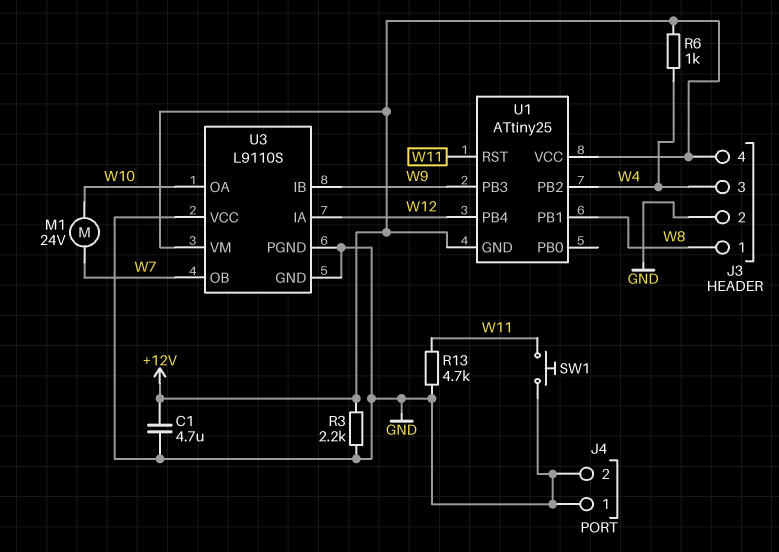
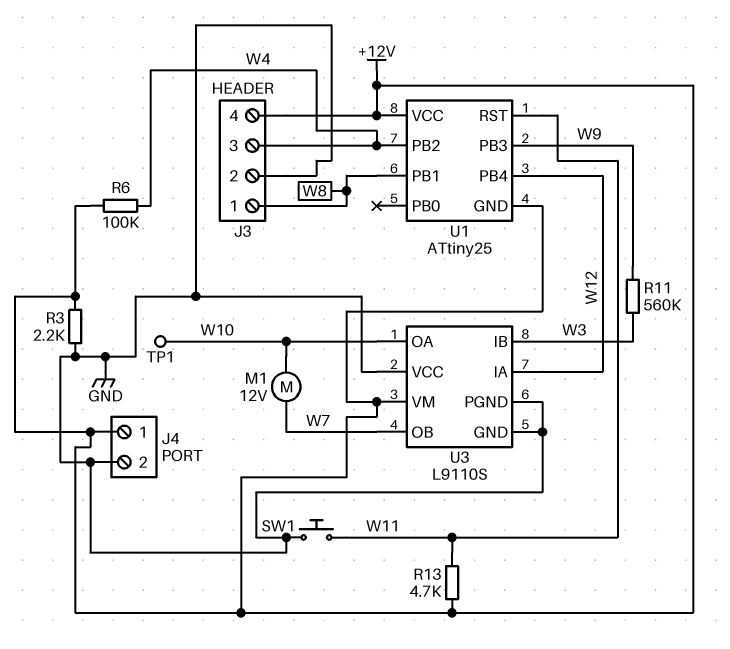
C1: 4.7uF (+12V, GND) -> none
J4 pin 1: GND -> +12V
M1: motor 24V (W7, W10) -> motor 12V (W7, W10)
R6: 1k (+12V, W4) -> 100k (+12V, W4)
R11: none -> 560k (W3, W9)
R13: 4.7k (GND, W11) -> 4.7k (+12V, W11)
TP1: none -> test point (W10)
U3 pin IB: W9 -> W3

